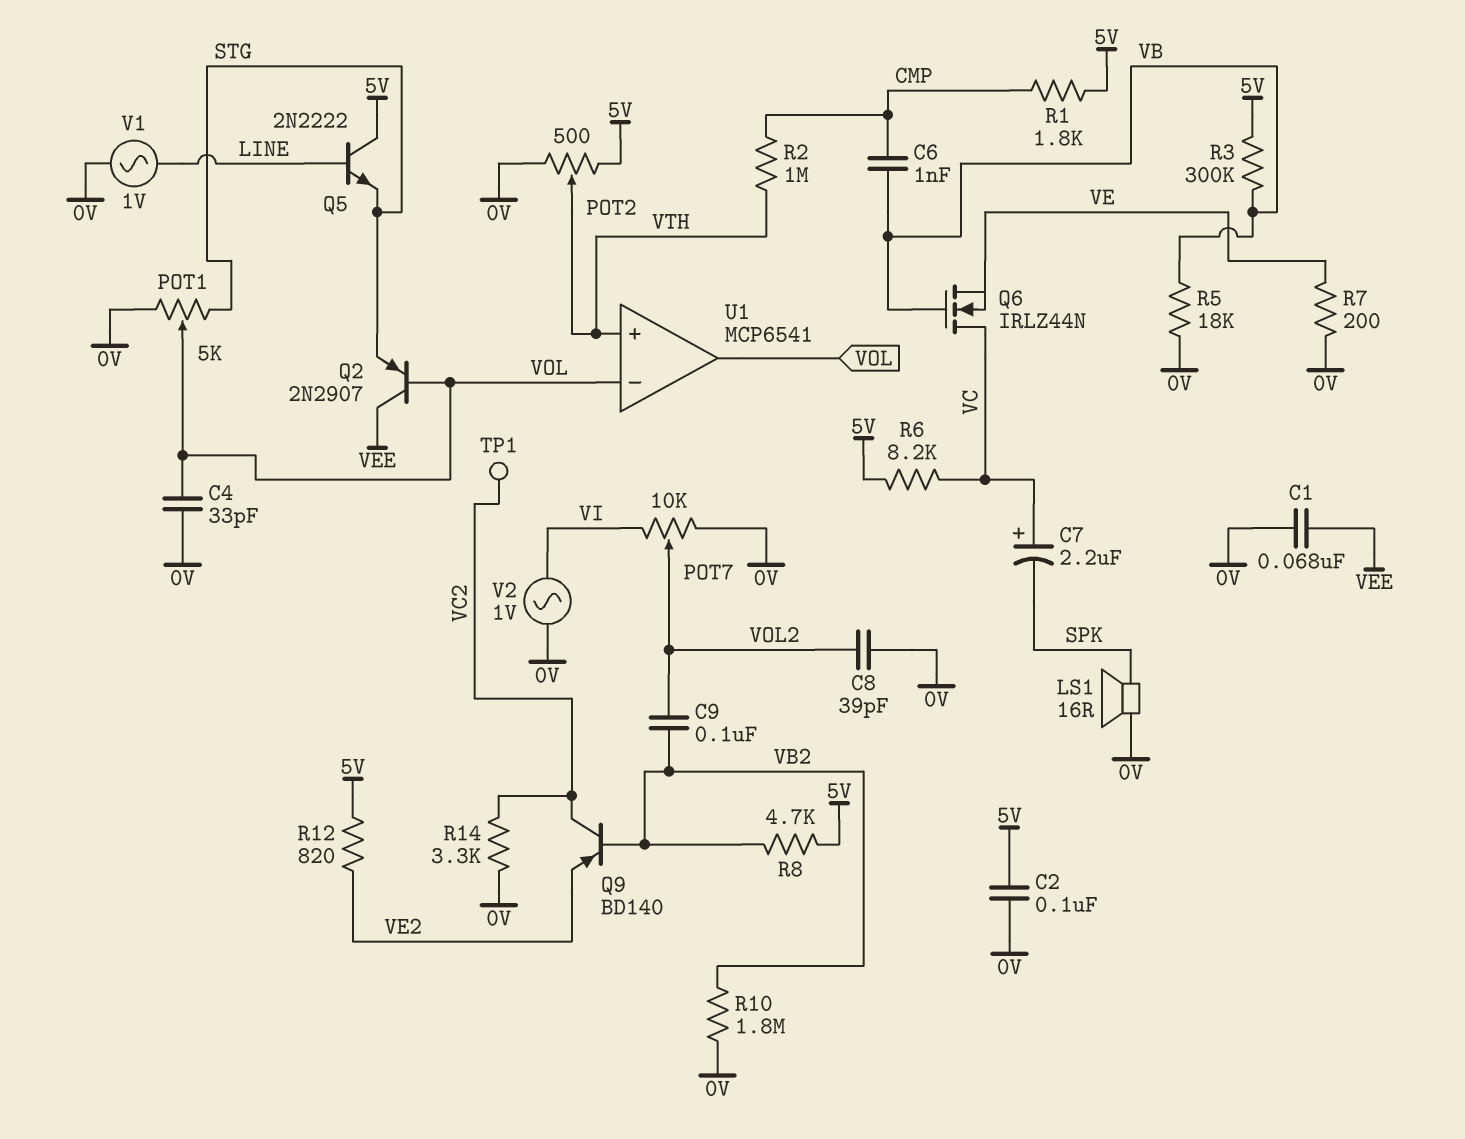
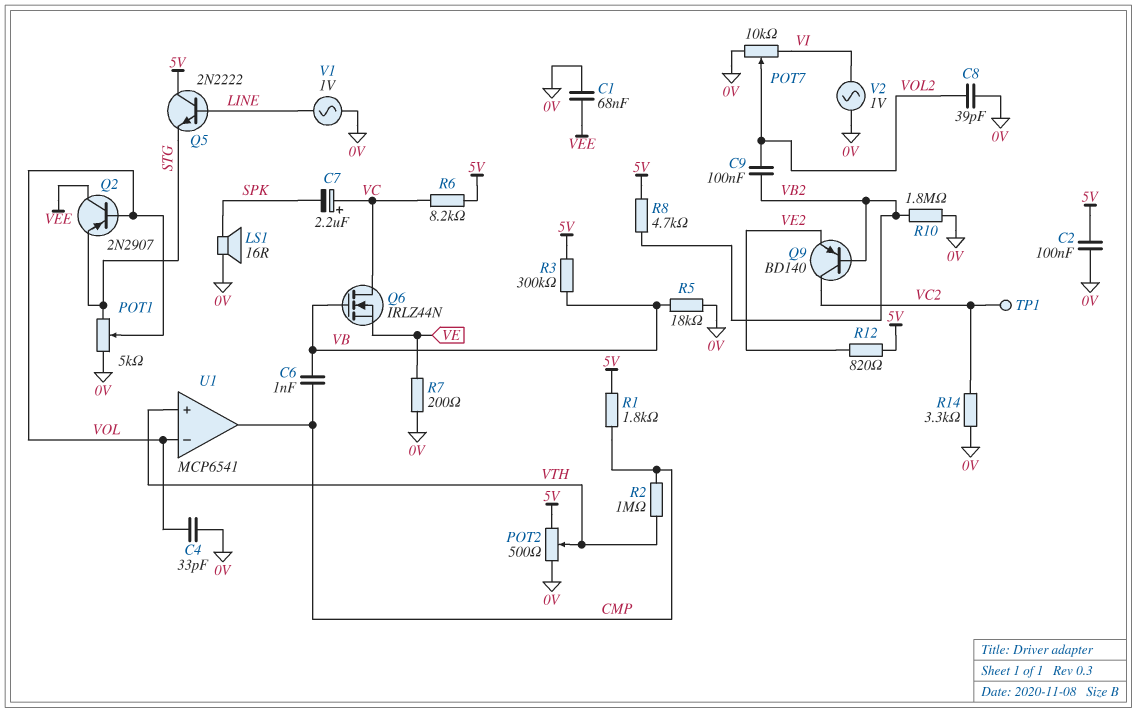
U1 pin out: VOL -> CMP

